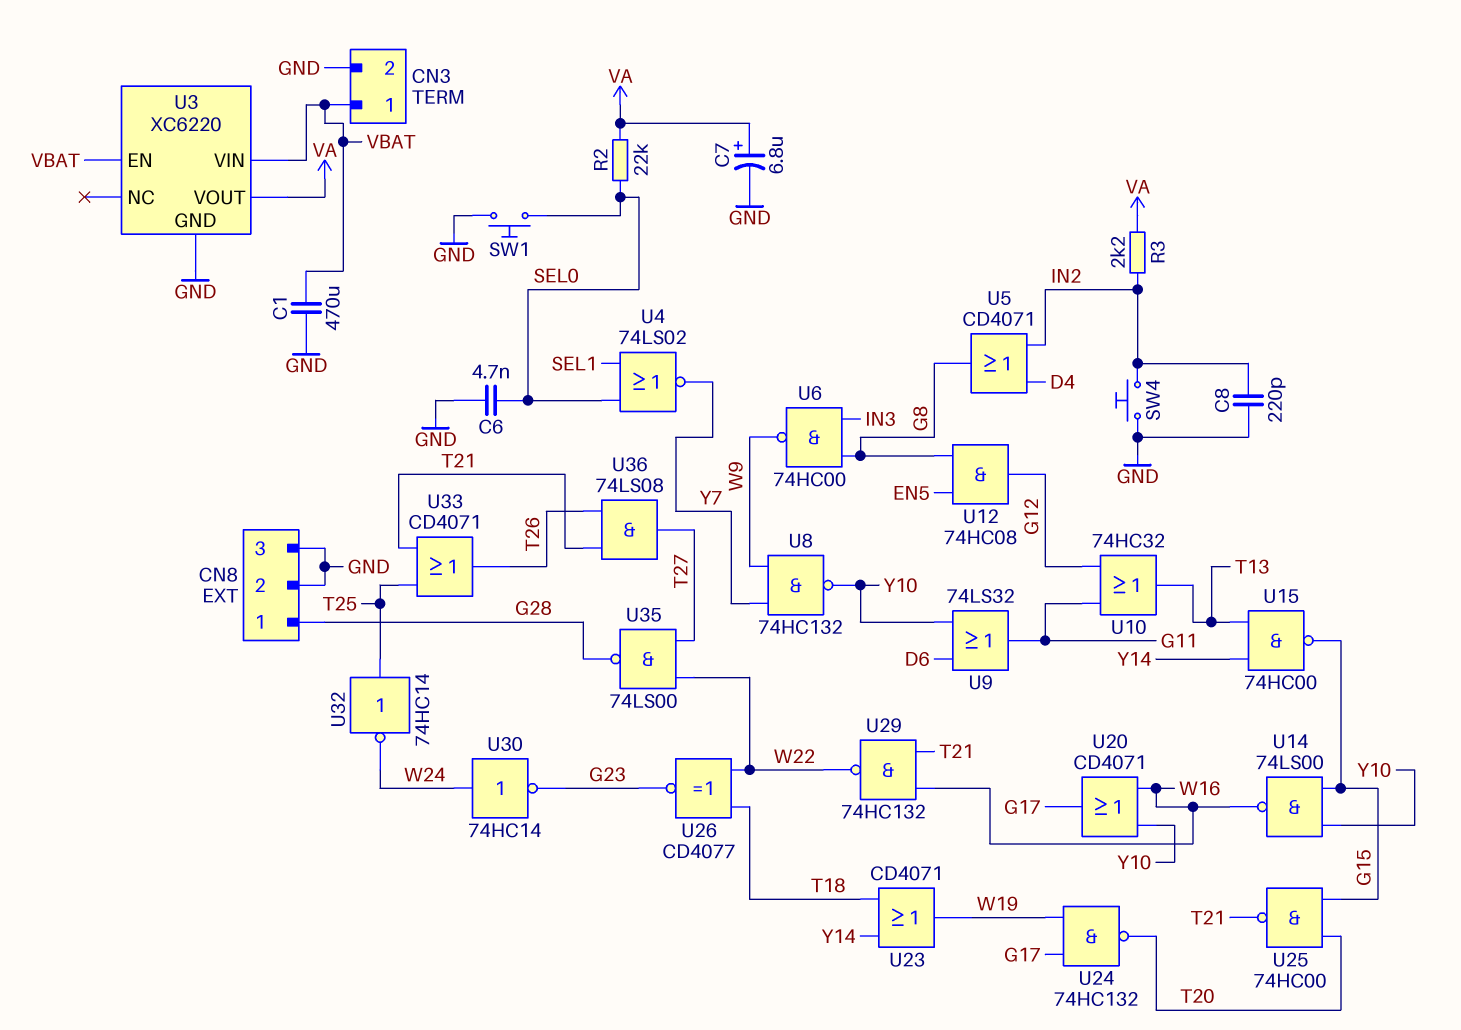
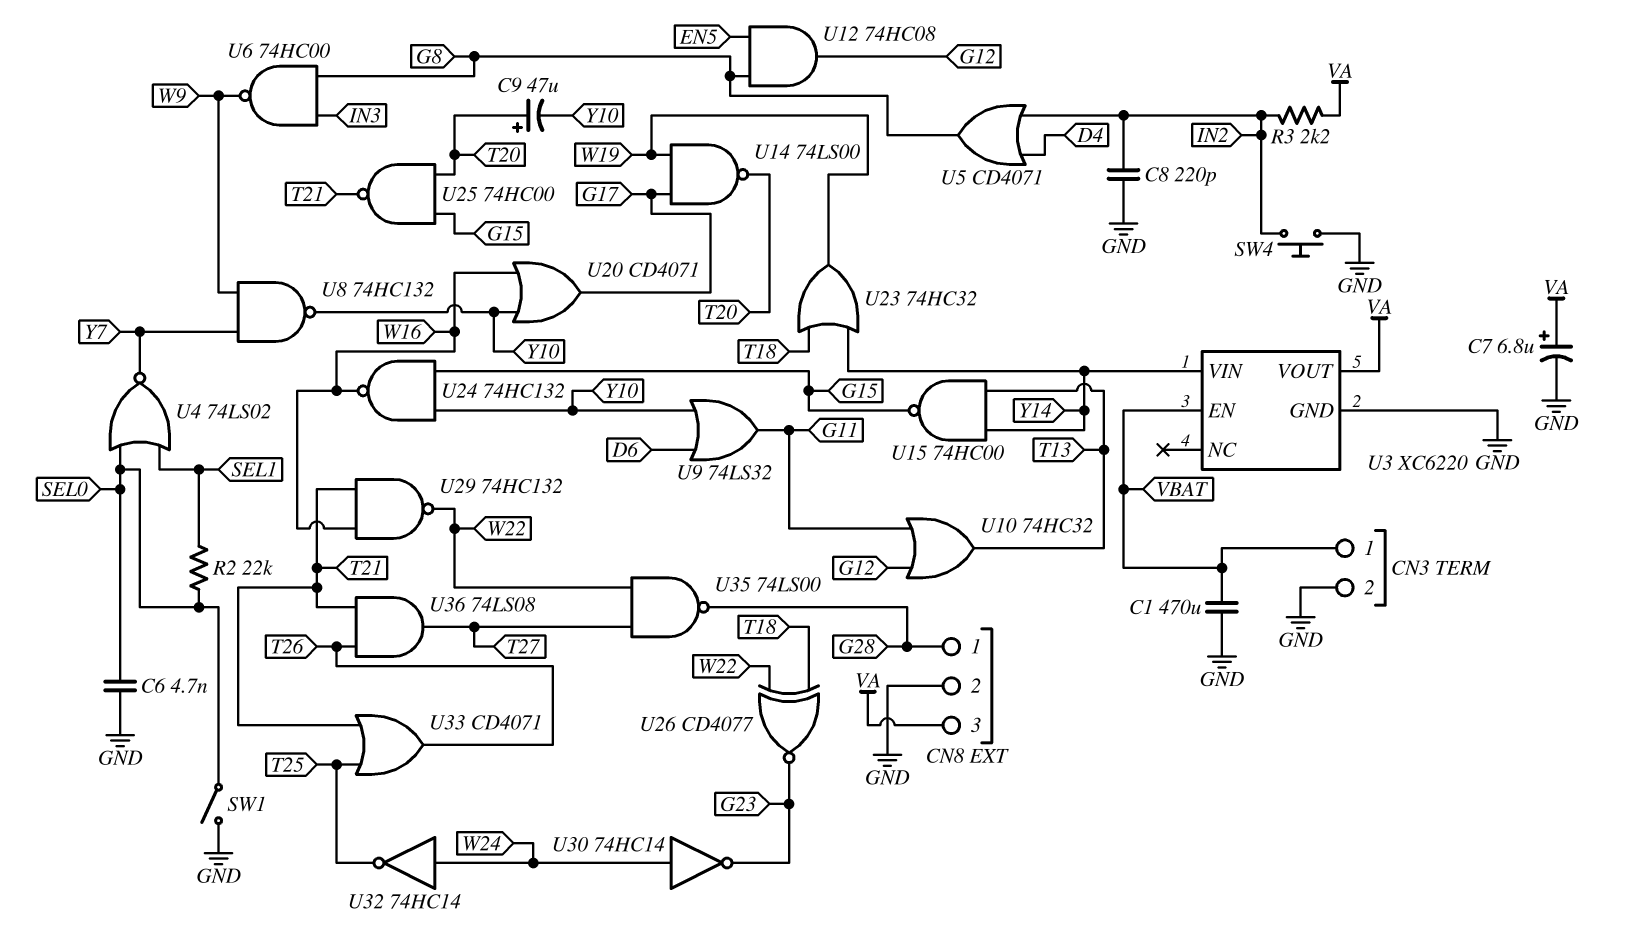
C9: none -> 47uF (plus T20, minus Y10)
CN8 pin 3: GND -> VA
R2: 22k (SEL0, VA) -> 22k (SEL0, SEL1)
SW1: button (GND, SEL0) -> switch (GND, SEL0)
U3 pin VIN: VBAT -> Y14
U14: NAND 74LS00 (in G15, in Y10, out W16) -> NAND 74LS00 (in G17, in W19, out T20)
U23: OR CD4071 (in T18, in Y14, out W19) -> OR 74HC32 (in T18, in Y14, out W19)
U24: NAND 74HC132 (in G17, in W19, out T20) -> NAND 74HC132 (in G15, in Y10, out W16)
U32: NOT 74HC14 (in T25, out W24) -> NOT 74HC14 (in W24, out T25)

